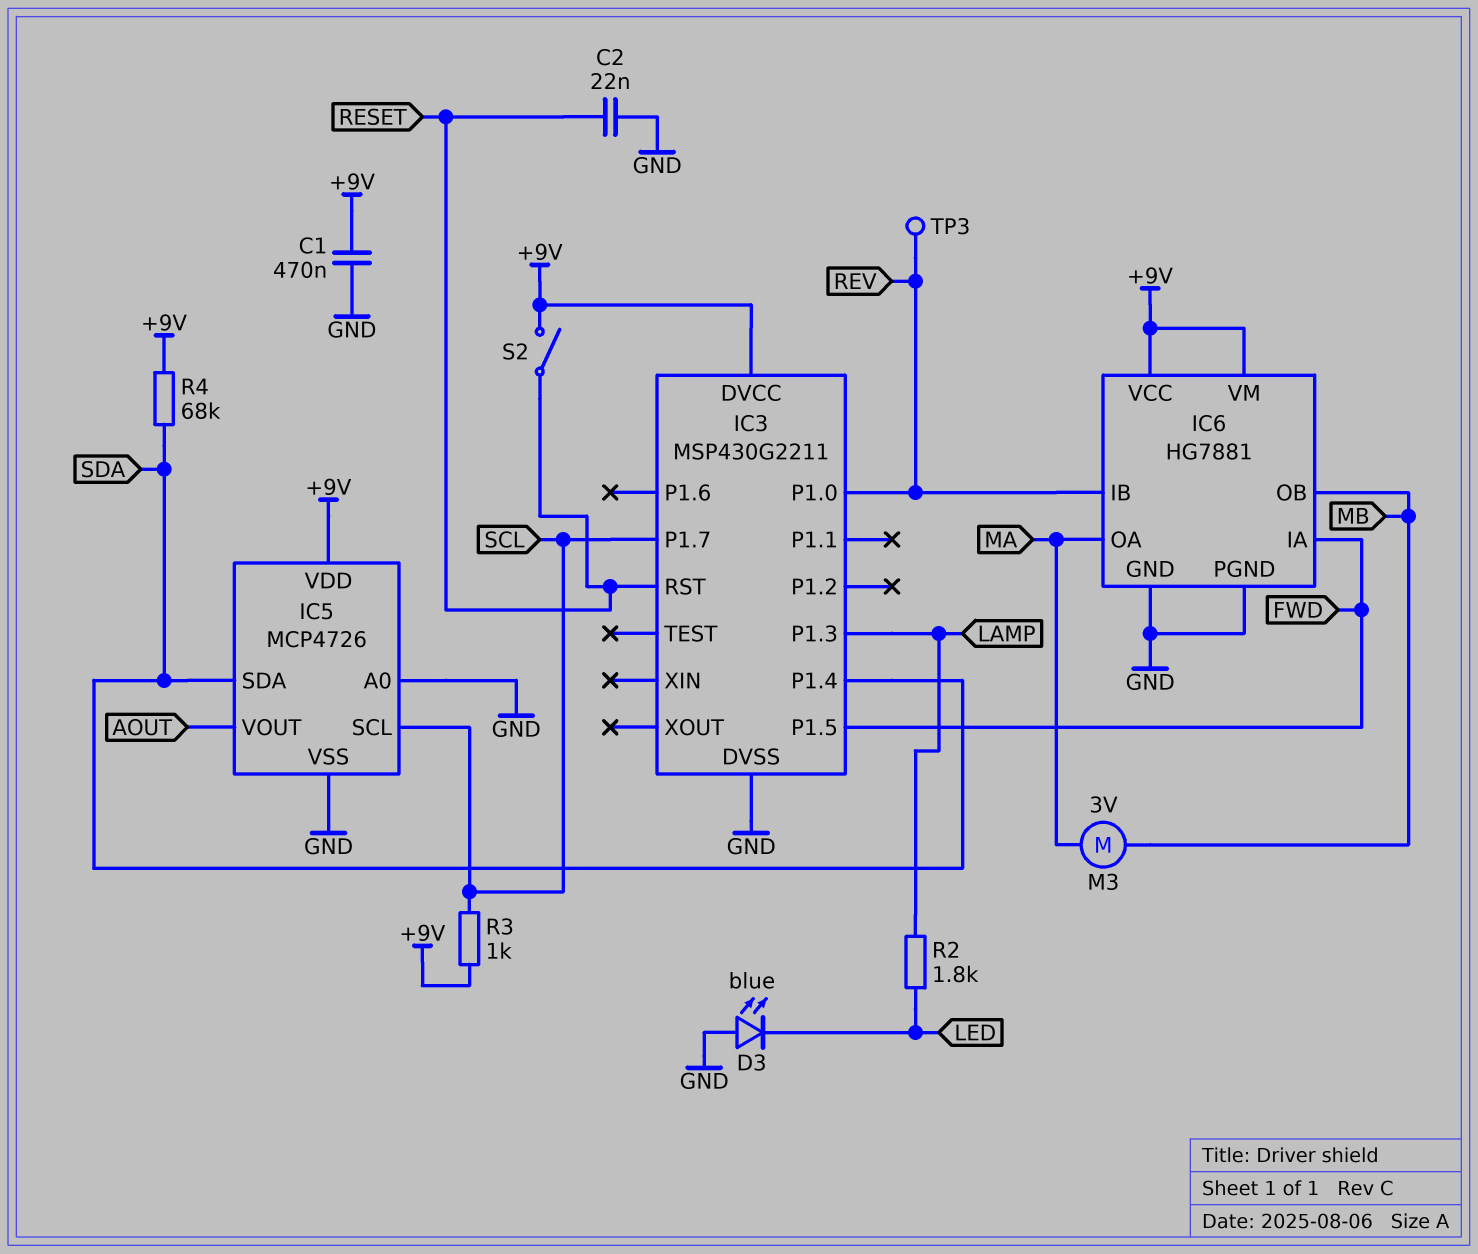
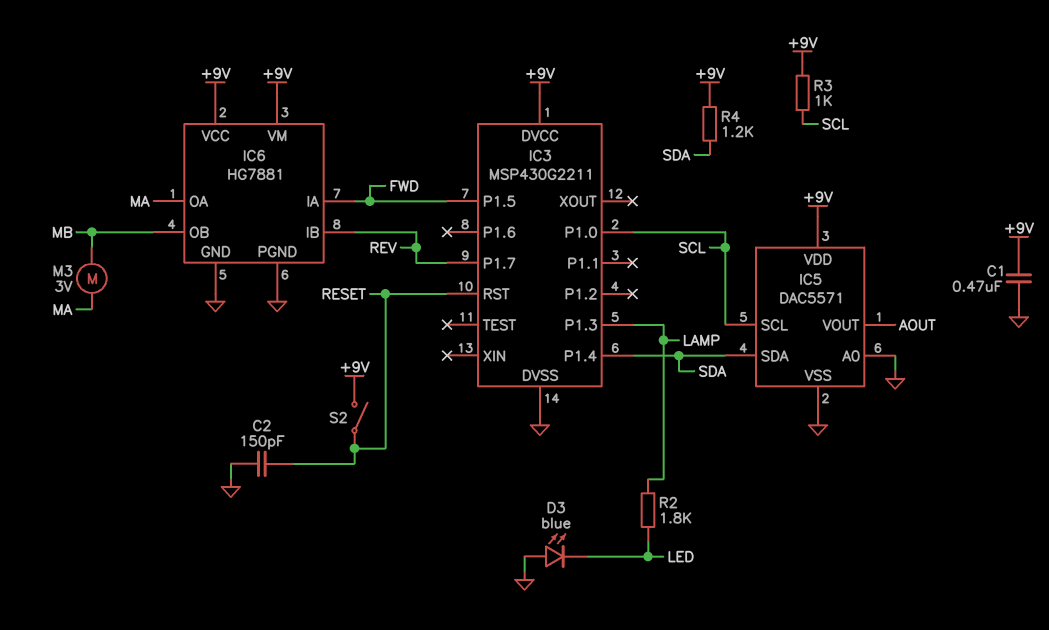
C2: 22nF (GND, RESET) -> 150pF (GND, RESET)
IC3 pin P1.0: REV -> SCL
IC3 pin P1.7: SCL -> REV
IC5: MCP4726 -> DAC5571
R4: 68k (+9V, SDA) -> 1.2k (+9V, SDA)
TP3: test point (REV) -> none

